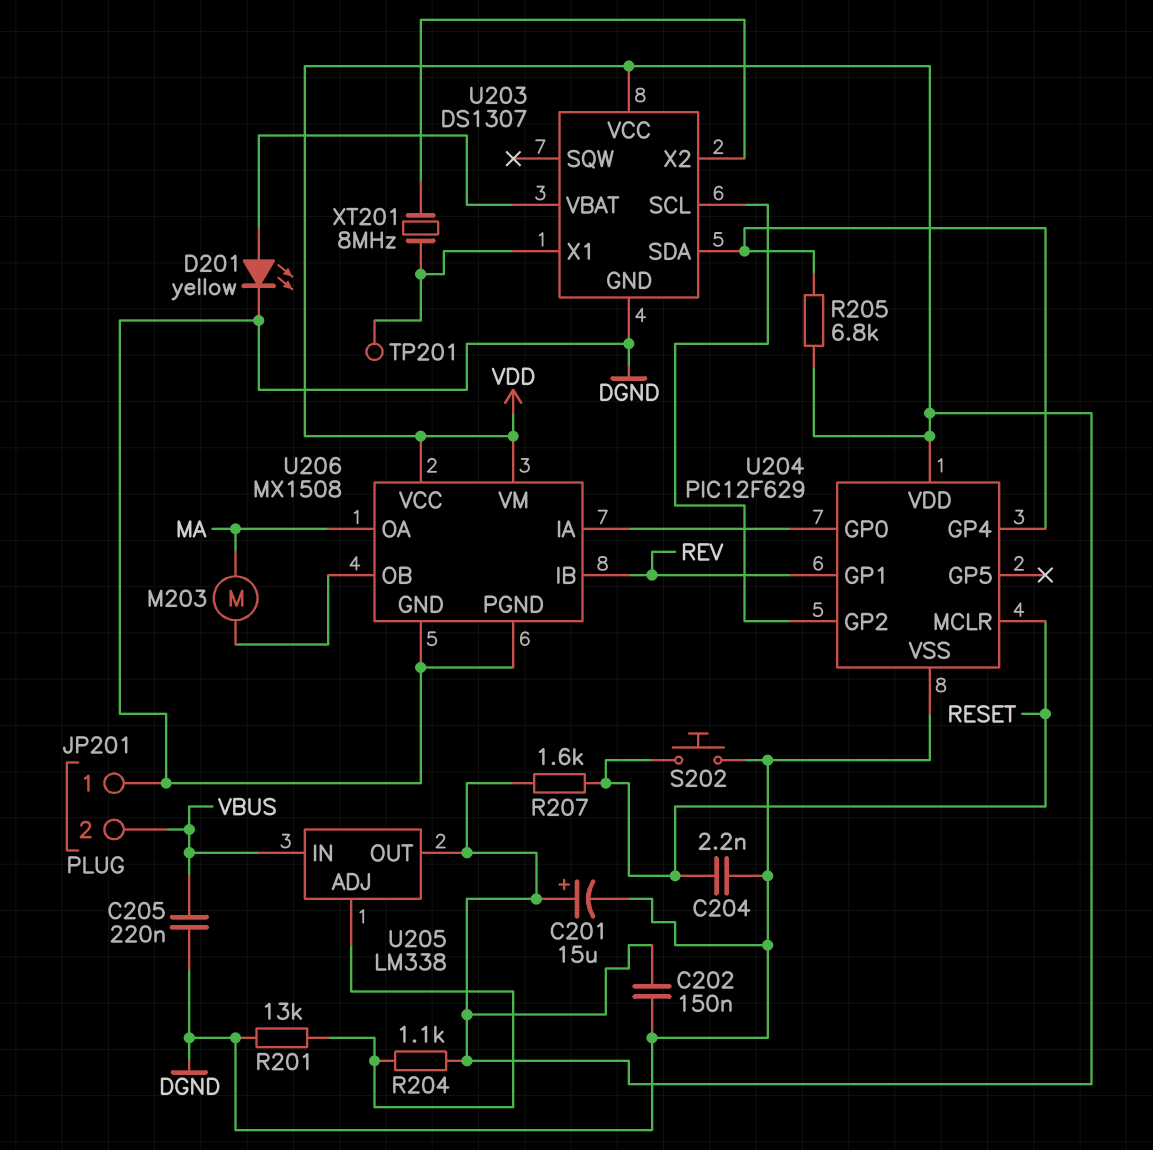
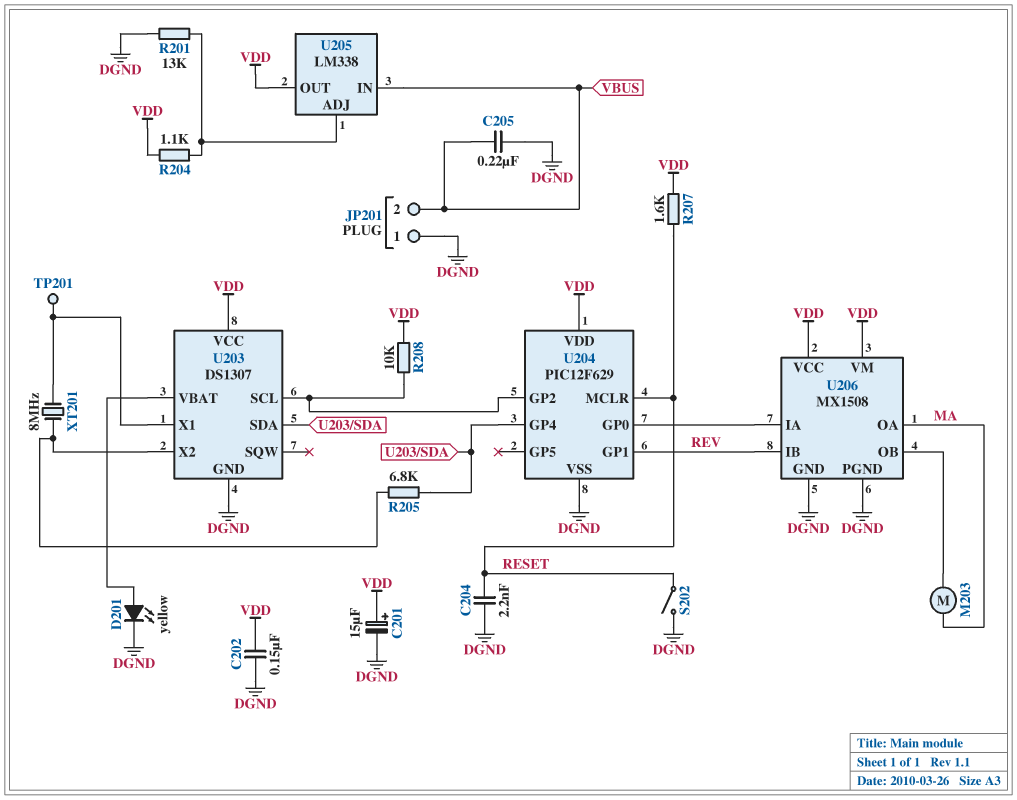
R205: 6.8k (U203/SDA, VDD) -> 6.8k (U203/SDA, U203/X2)
R208: none -> 10k (U203/SCL, VDD)
S202: button (DGND, RESET) -> switch (DGND, RESET)

